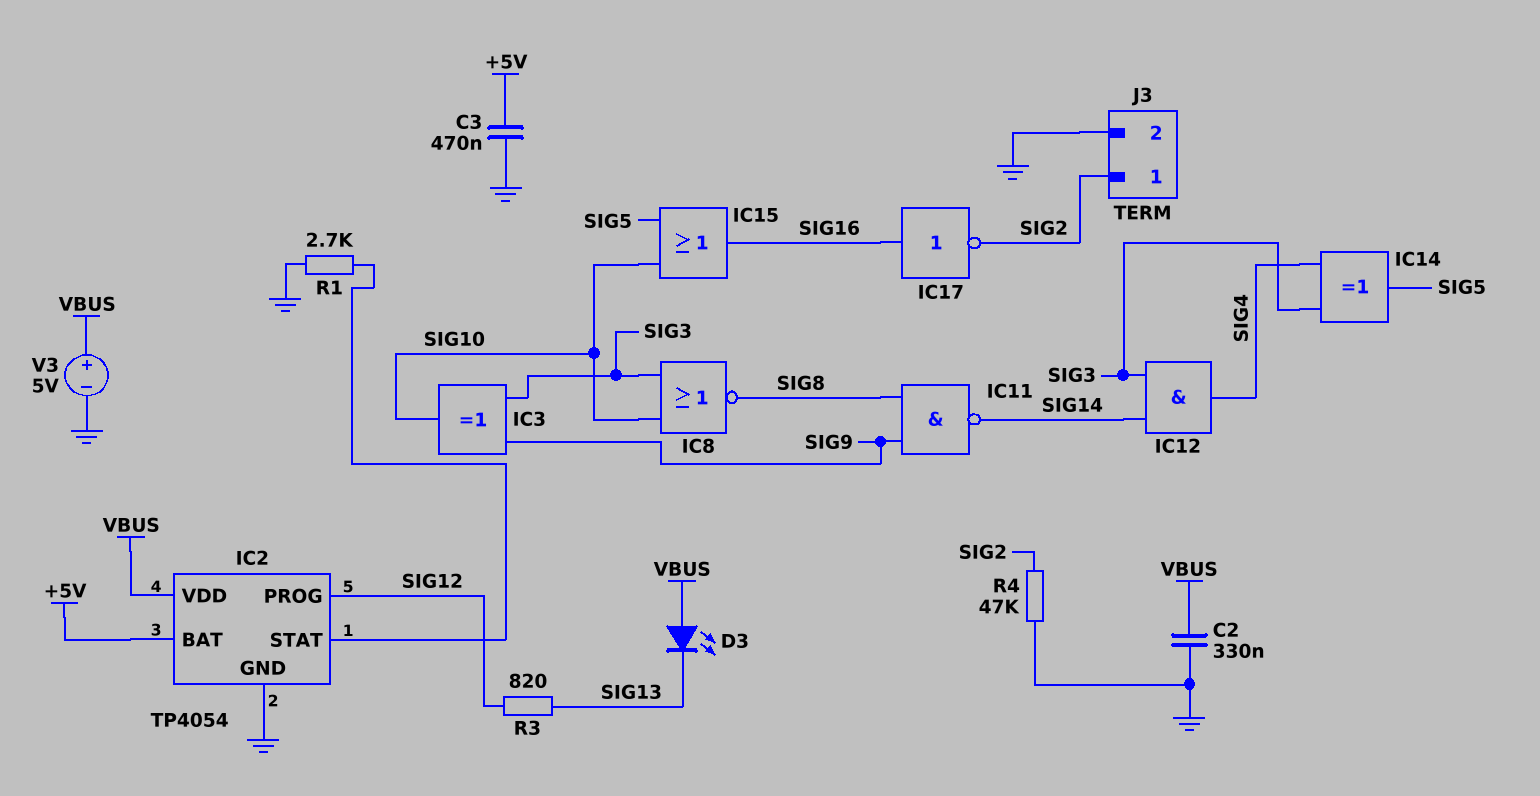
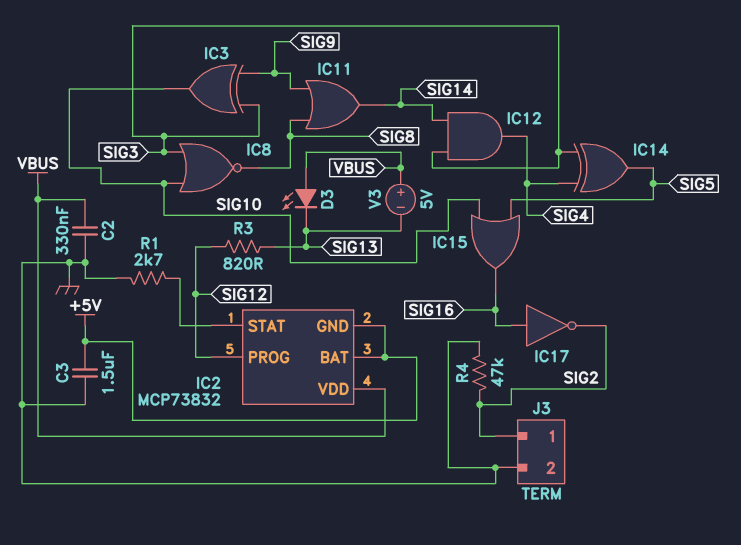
C3: 470nF (+5V, GND) -> 1.5uF (+5V, GND)
IC2: TP4054 -> MCP73832
IC2 pin GND: GND -> +5V
IC11: NAND (in SIG8, in SIG9, out SIG14) -> OR (in SIG8, in SIG9, out SIG14)
V3: 5V (plus VBUS, minus GND) -> 5V (plus VBUS, minus SIG13)

